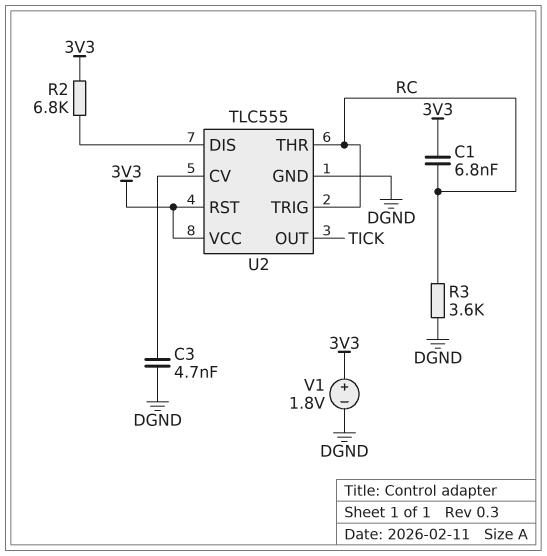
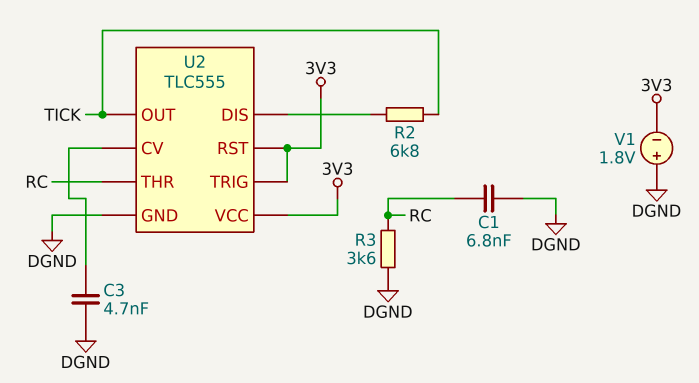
C1: 6.8nF (3V3, RC) -> 6.8nF (DGND, RC)
R2: 6.8k (3V3, U2/DIS) -> 6.8k (TICK, U2/DIS)
U2 pin TRIG: RC -> 3V3
V1: 1.8V (plus 3V3, minus DGND) -> 1.8V (plus DGND, minus 3V3)

